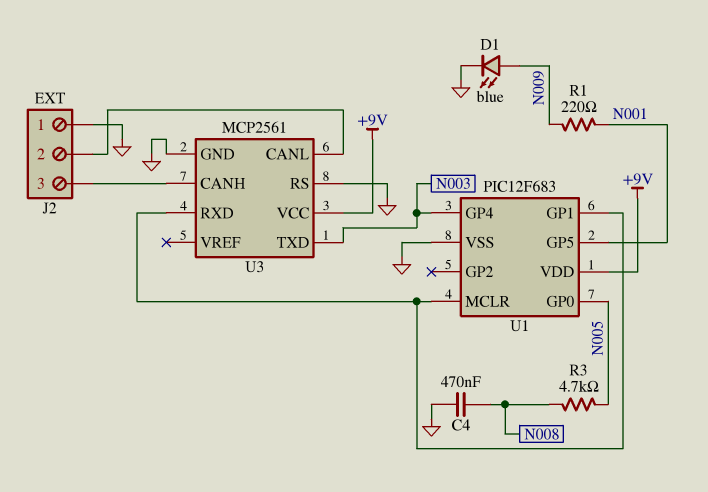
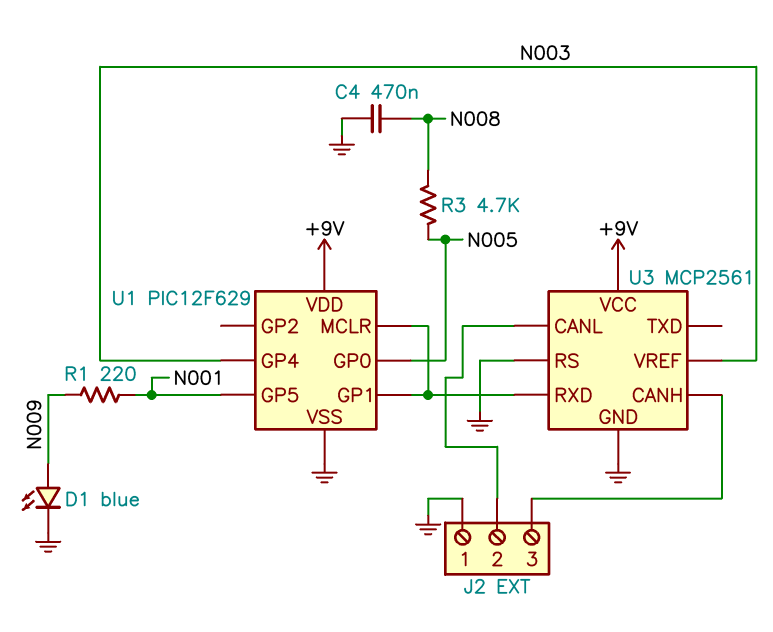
U1: PIC12F683 -> PIC12F629
U3 pin TXD: N003 -> none
U3 pin VREF: none -> N003

